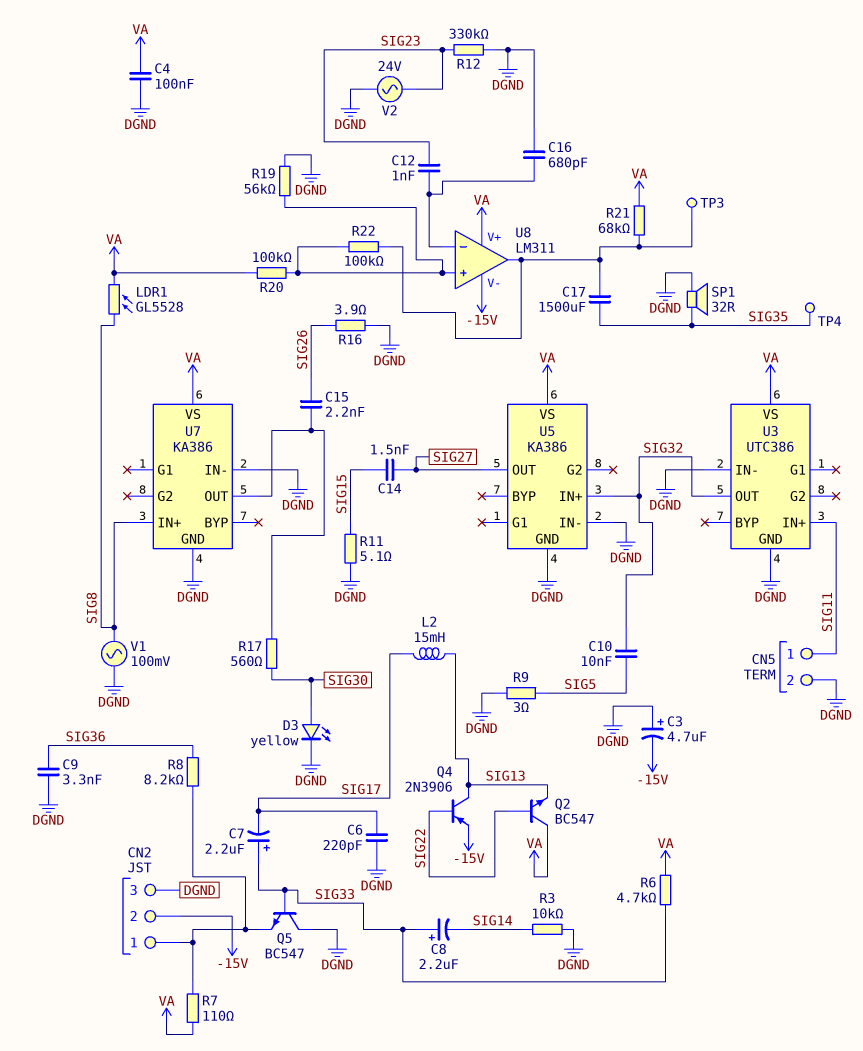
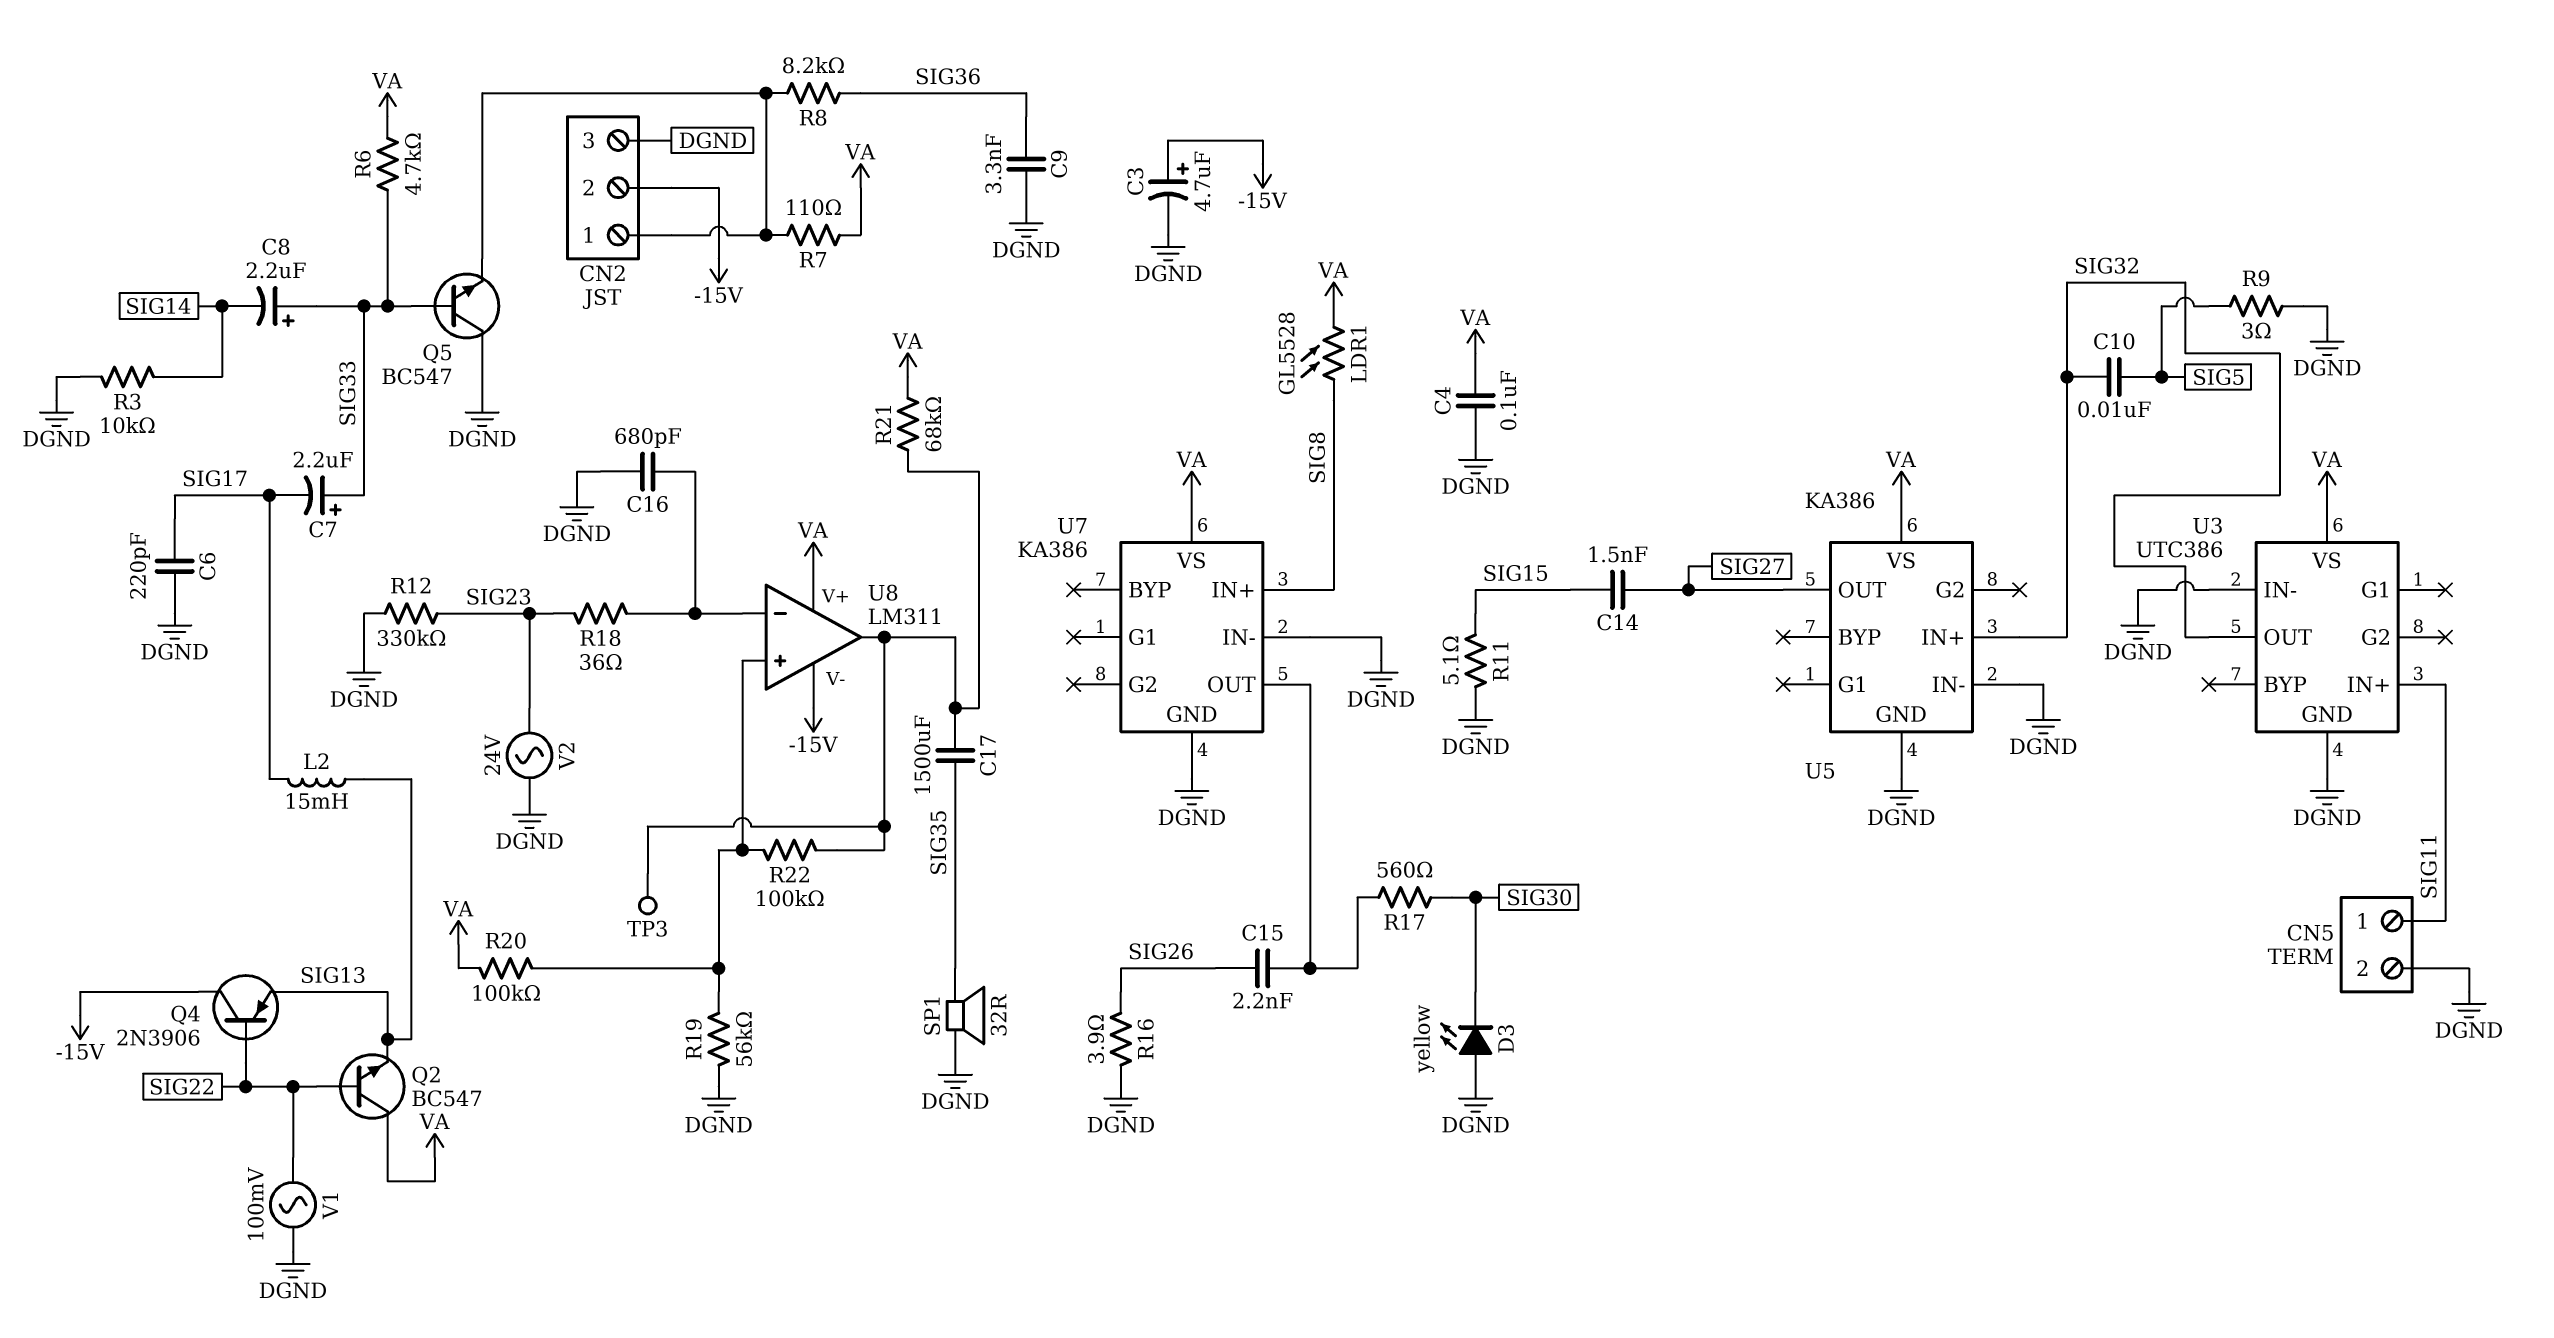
C3: 4.7uF (plus DGND, minus -15V) -> 4.7uF (plus -15V, minus DGND)
C12: 1nF (SIG23, U8/in-) -> none
D3: LED yellow (A SIG30, K DGND) -> LED yellow (A DGND, K SIG30)
Q4: PNP 2N3906 (B SIG22, C SIG13, E -15V) -> PNP 2N3906 (B SIG22, C -15V, E SIG13)
R18: none -> 36 (SIG23, U8/in-)
TP4: test point (SIG35) -> none
V1: AC 100mV (DGND, SIG8) -> AC 100mV (DGND, SIG22)

